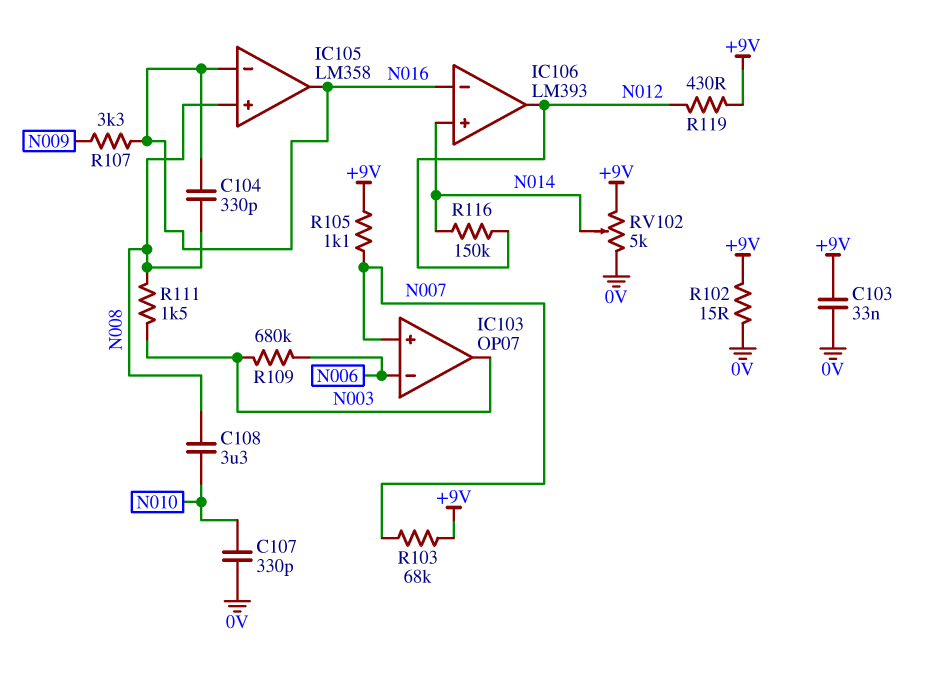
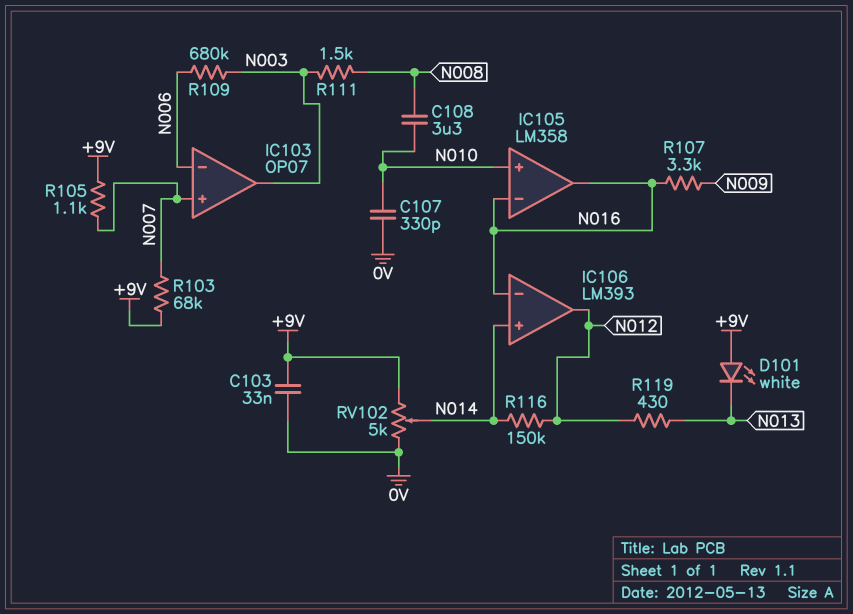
C104: 330pF (N008, N016) -> none
D101: none -> LED white (A +9V, K N013)
IC105 pin in+: N008 -> N010
R102: 15 (+9V, 0V) -> none
R119: 430 (+9V, N012) -> 430 (N012, N013)

